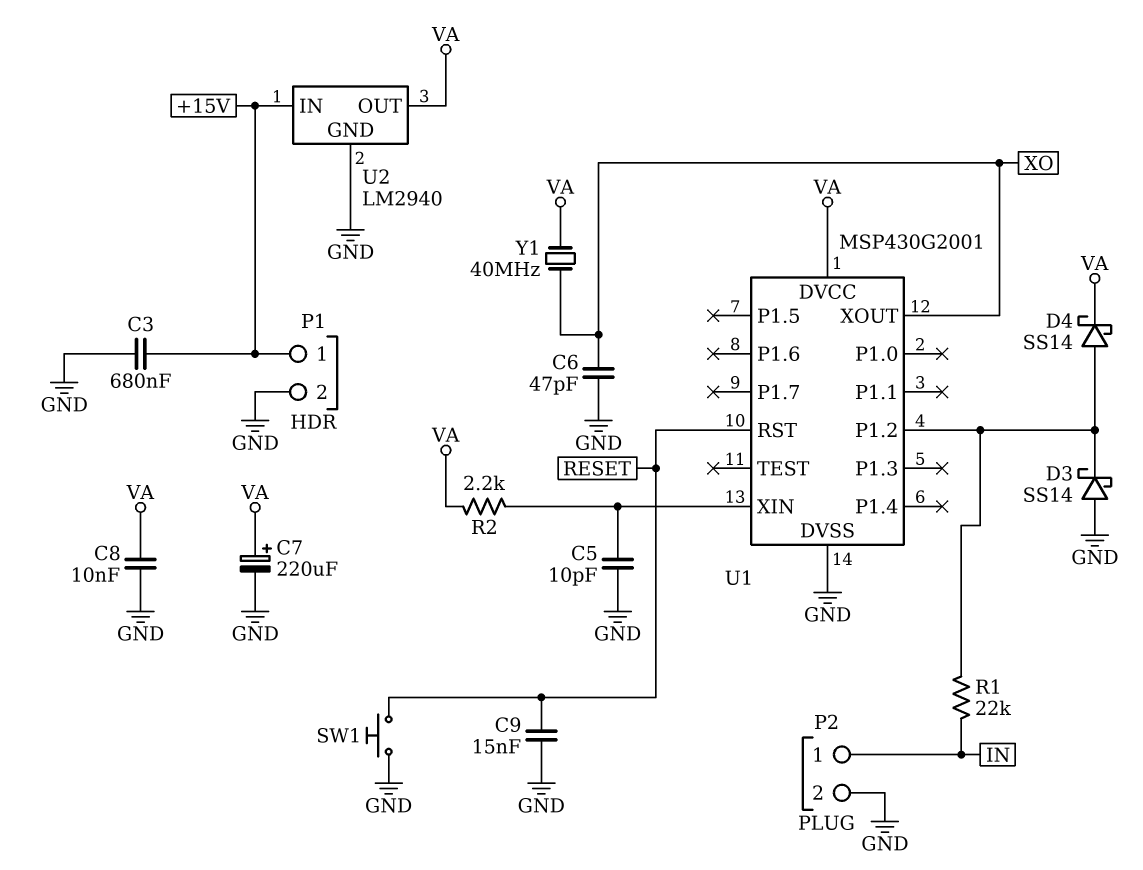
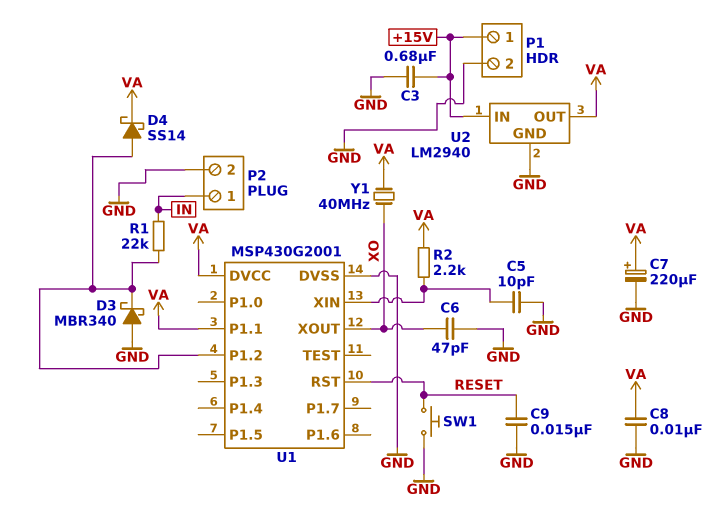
D3: schottky SS14 (A GND, K U1/P1.2) -> schottky MBR340 (A GND, K U1/P1.2)
U1 pin P1.1: none -> VA

